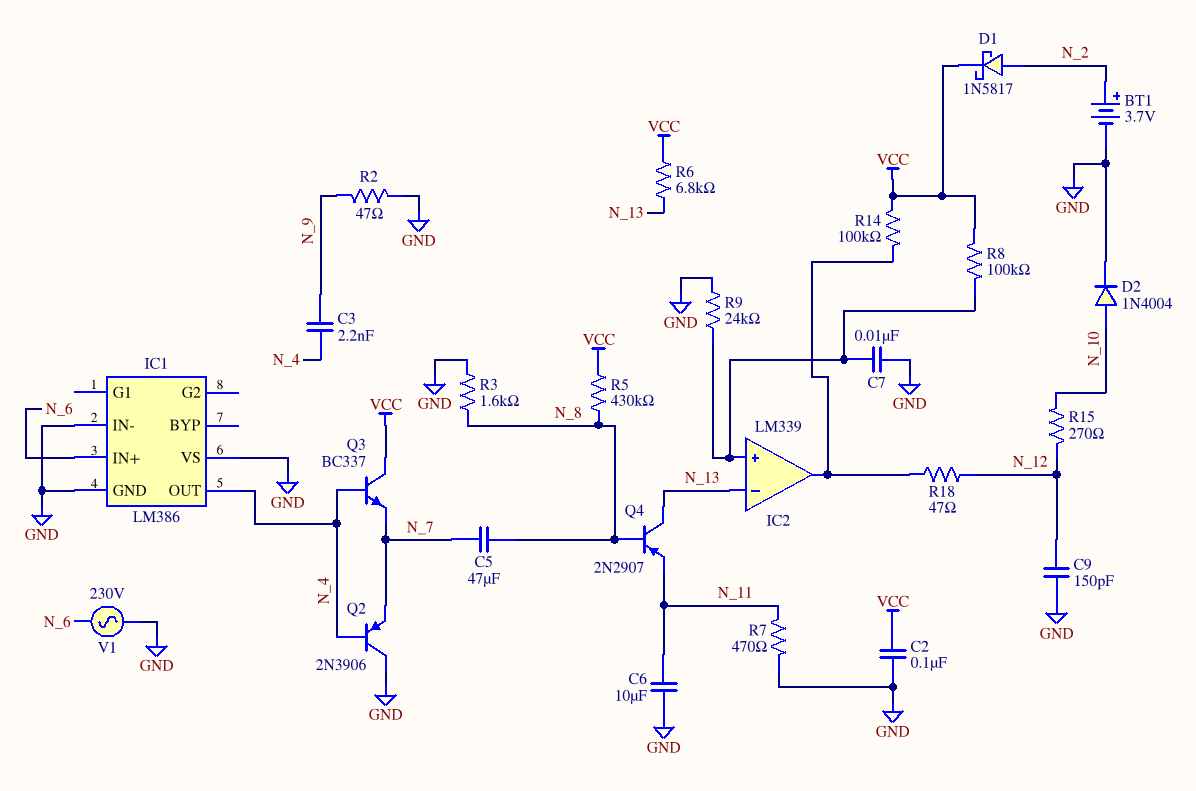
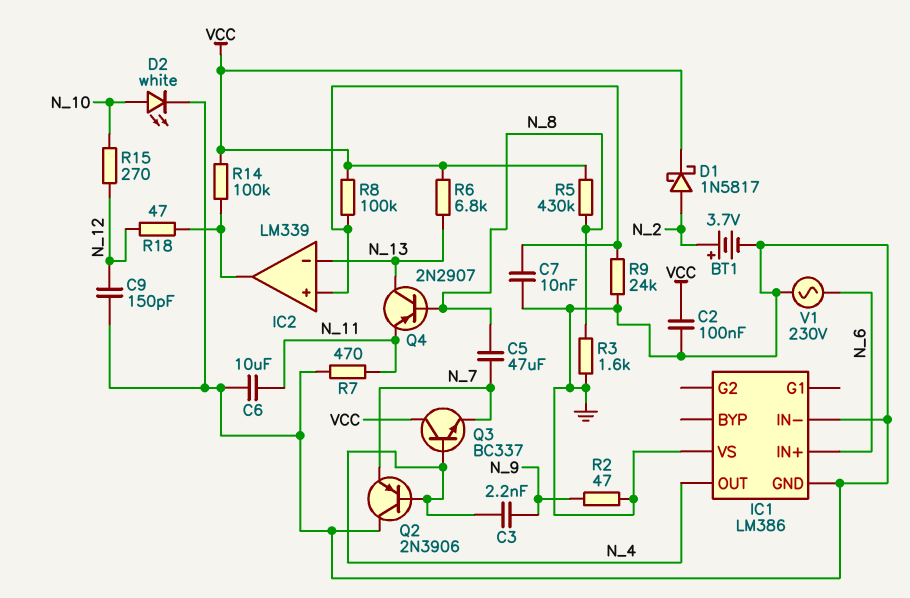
D2: diode 1N4004 (A N_10, K GND) -> LED white (A N_10, K GND)

